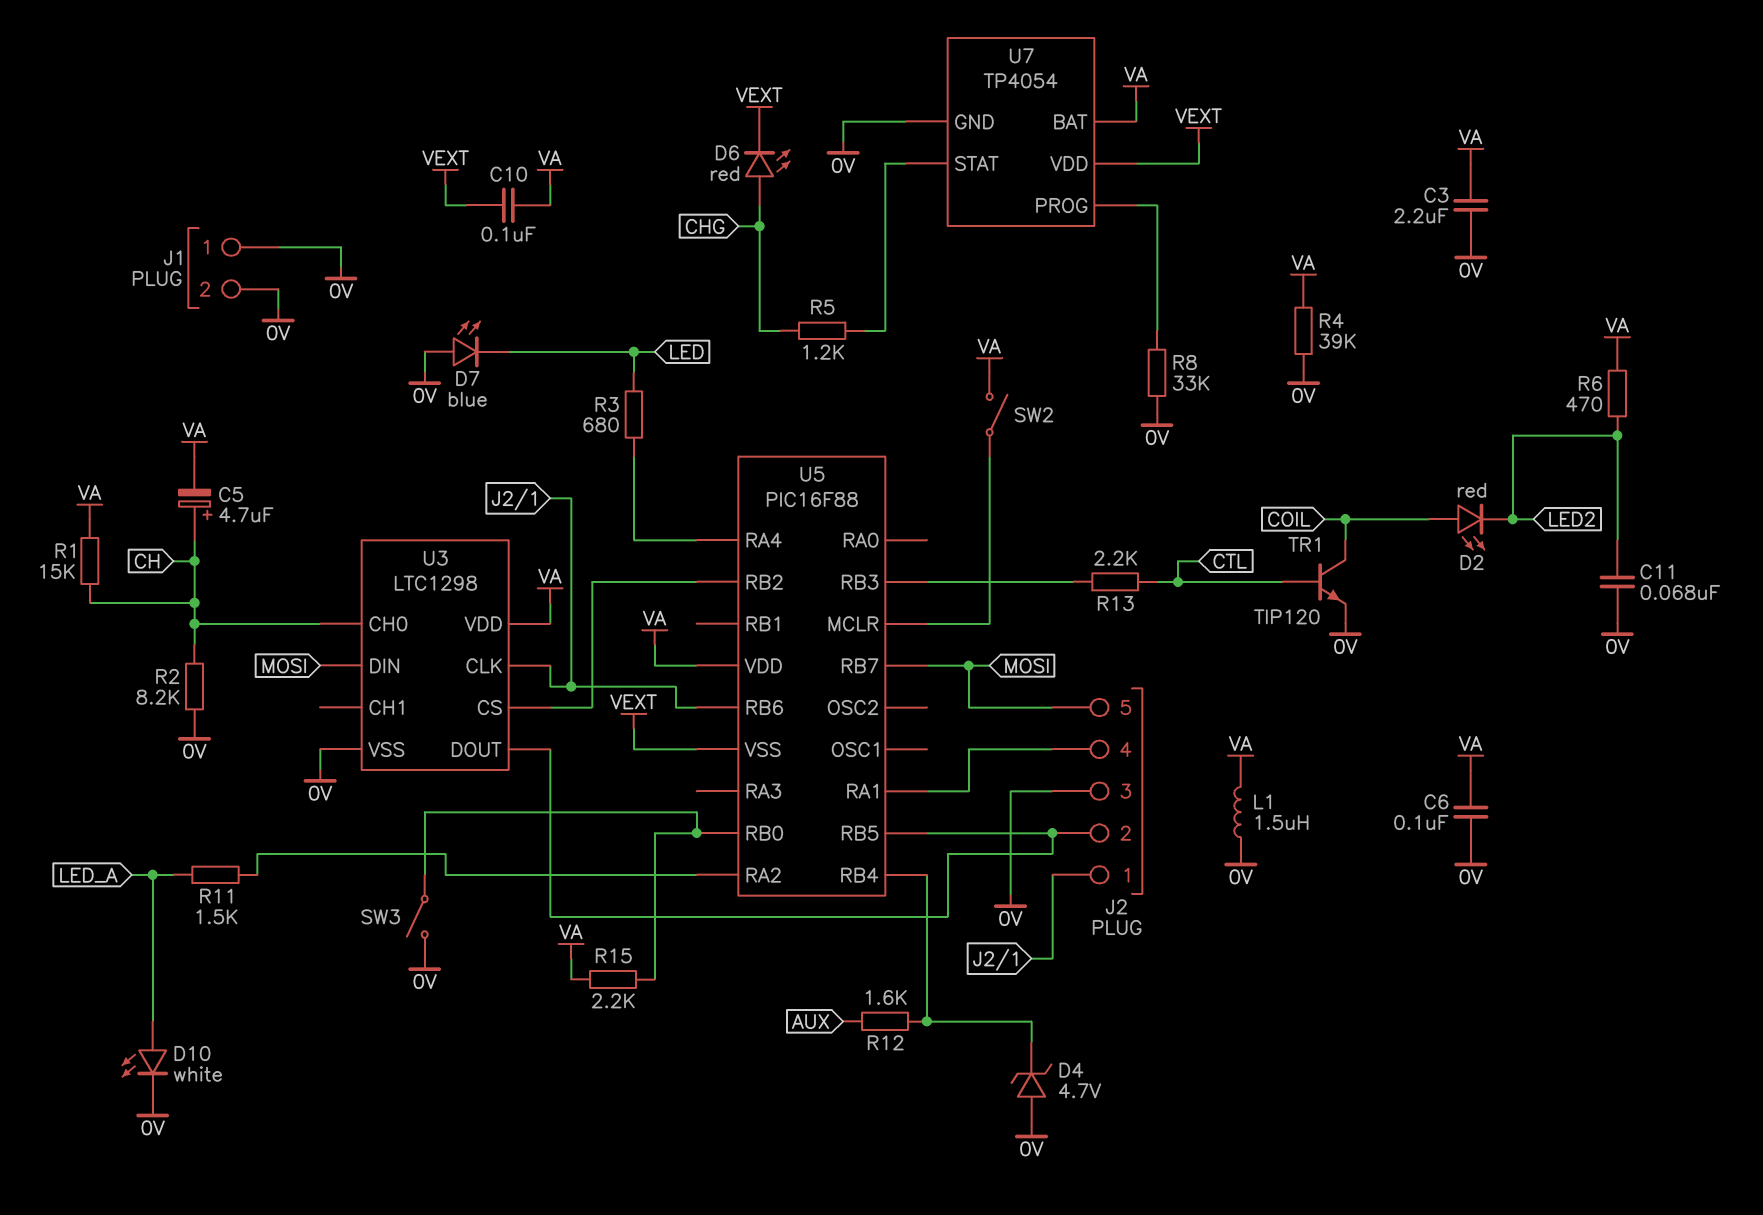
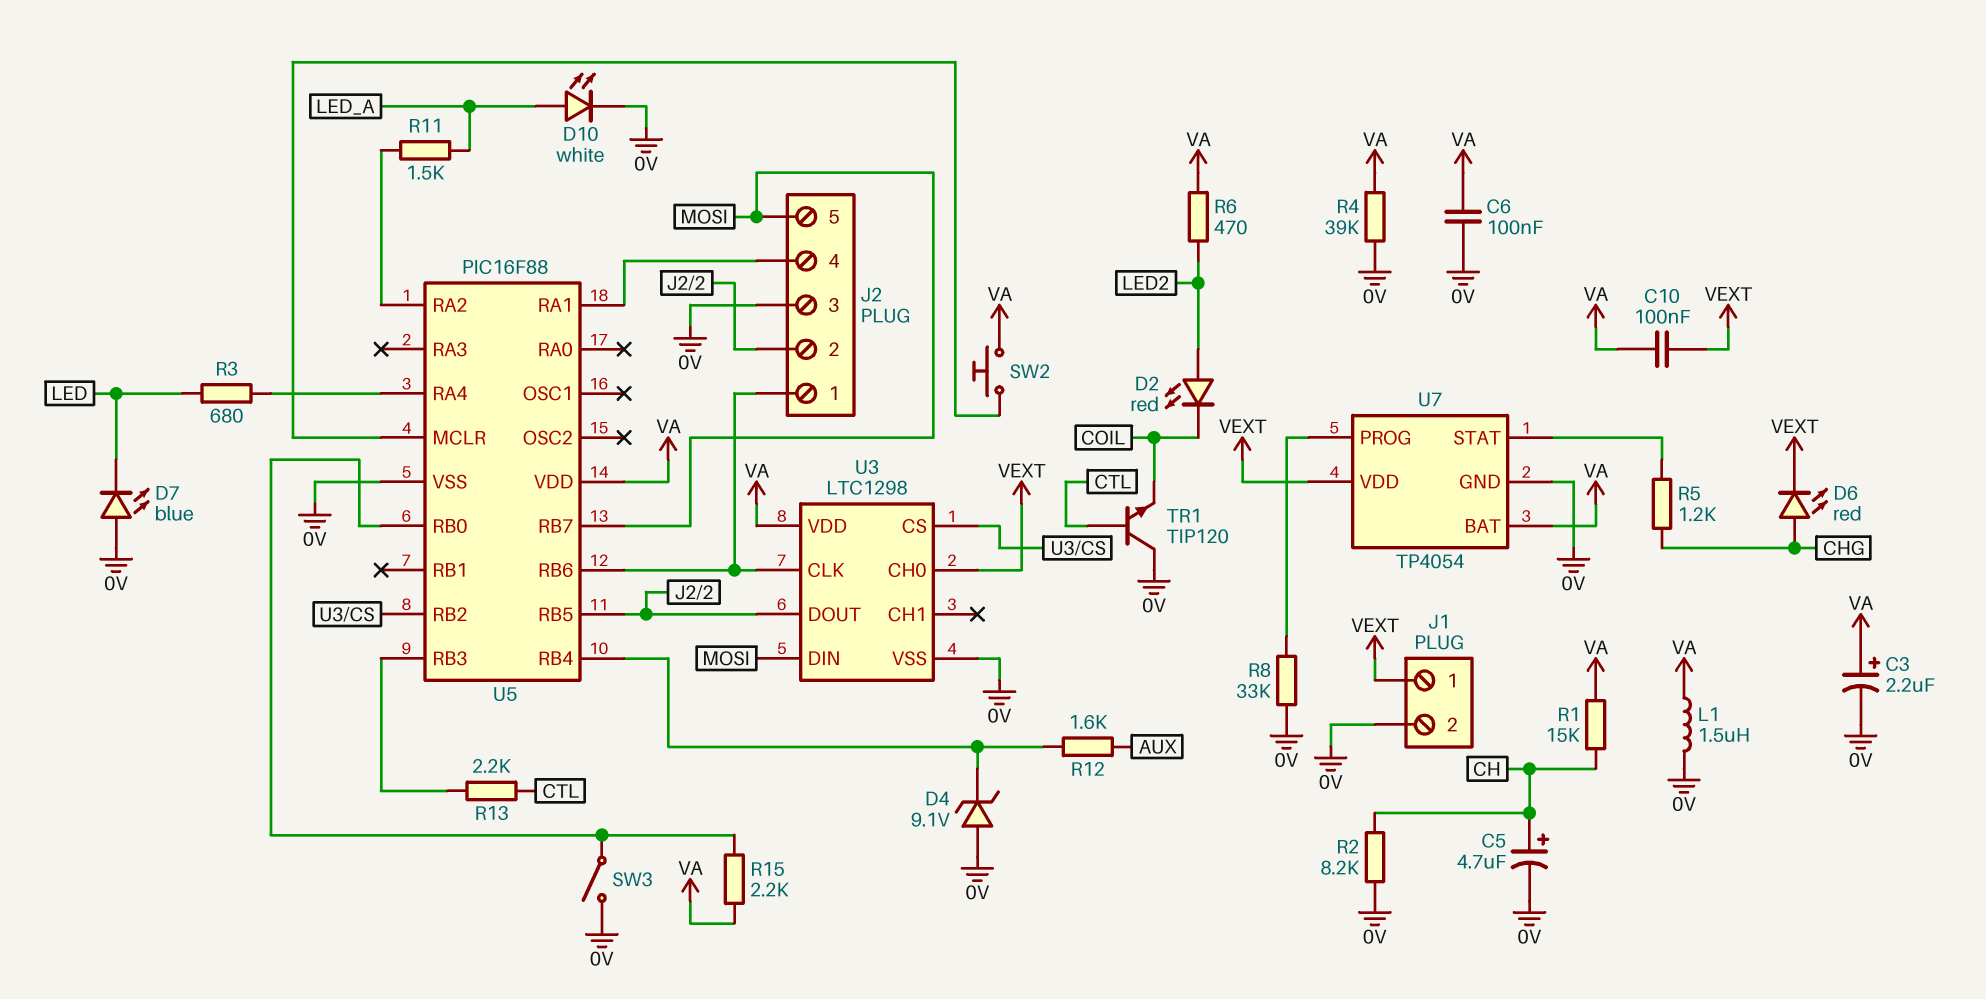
C3: 2.2uF (0V, VA) -> 2.2uF (plus VA, minus 0V)
C5: 4.7uF (plus CH, minus VA) -> 4.7uF (plus CH, minus 0V)
C11: 68nF (0V, LED2) -> none
D2: LED red (A COIL, K LED2) -> LED red (A LED2, K COIL)
D4: zener 4.7V (A 0V, K U5/RB4) -> zener 9.1V (A 0V, K U5/RB4)
J1 pin 1: 0V -> VEXT
SW2: switch (U5/MCLR, VA) -> button (U5/MCLR, VA)
TR1: NPN TIP120 (B CTL, C COIL, E 0V) -> NPN TIP120 (B CTL, C 0V, E COIL)
U3 pin CH0: CH -> VEXT
U5 pin VSS: VEXT -> 0V

